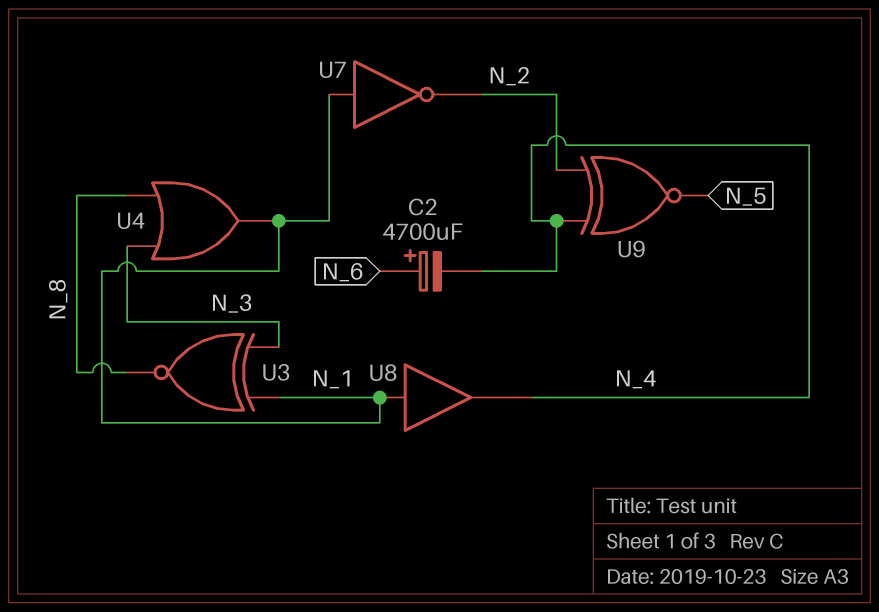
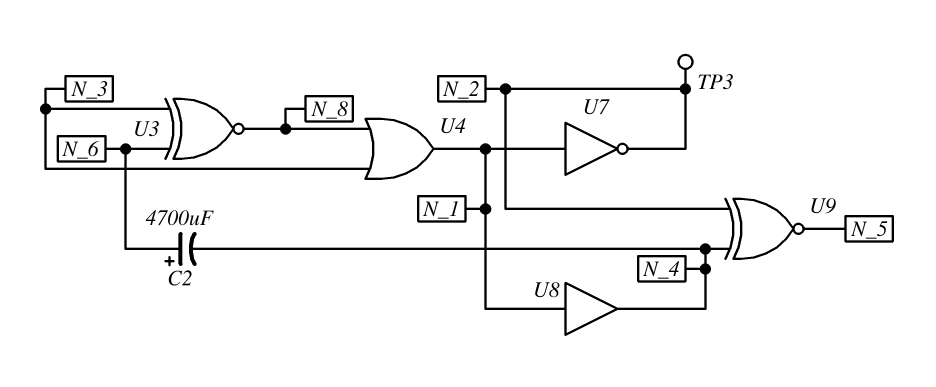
TP3: none -> test point (N_2)
U3: XNOR (in N_1, in N_3, out N_8) -> XNOR (in N_3, in N_6, out N_8)

